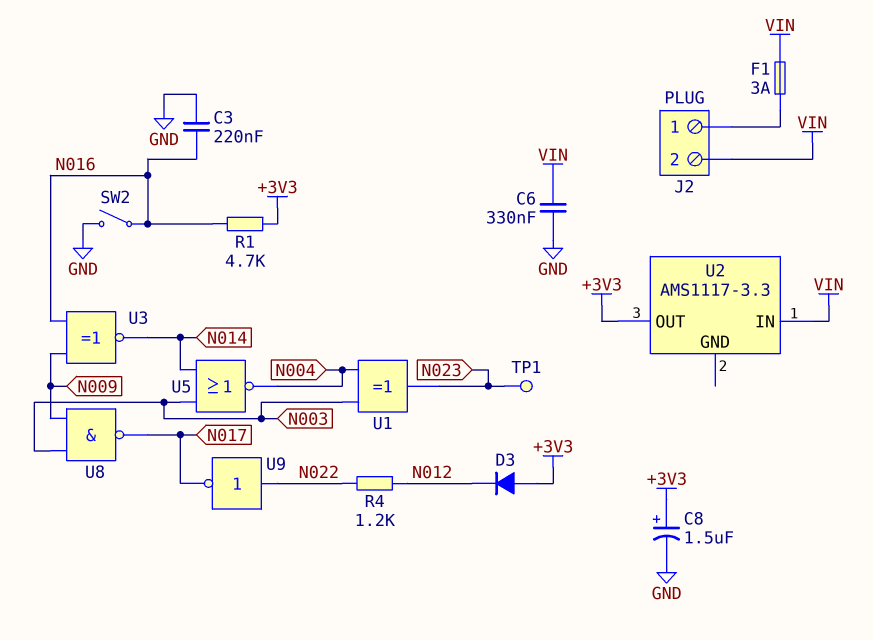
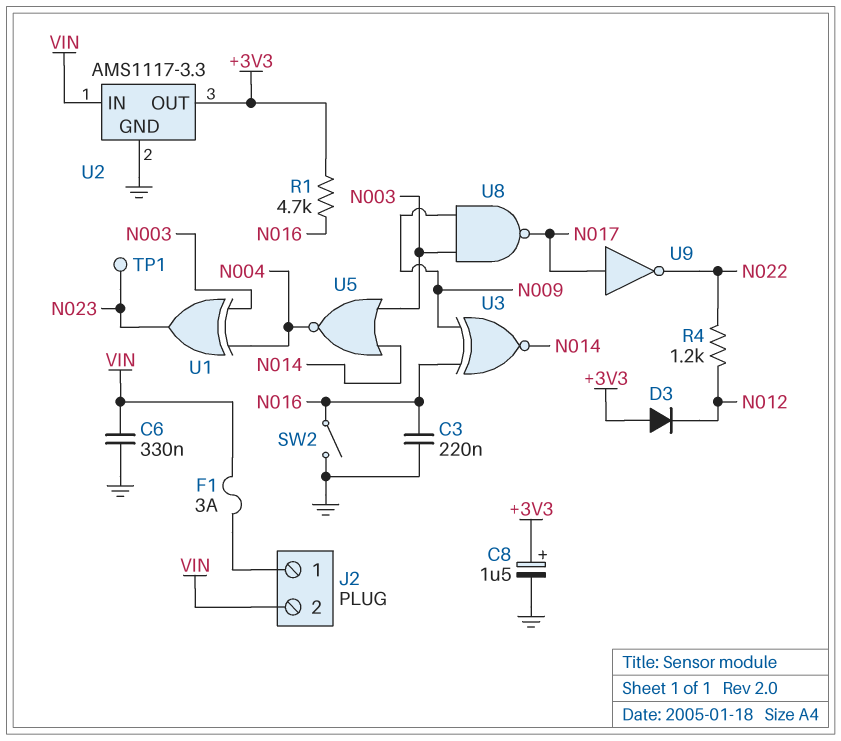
U2 pin GND: none -> GND
U9: NOT (in N022, out N017) -> NOT (in N017, out N022)

